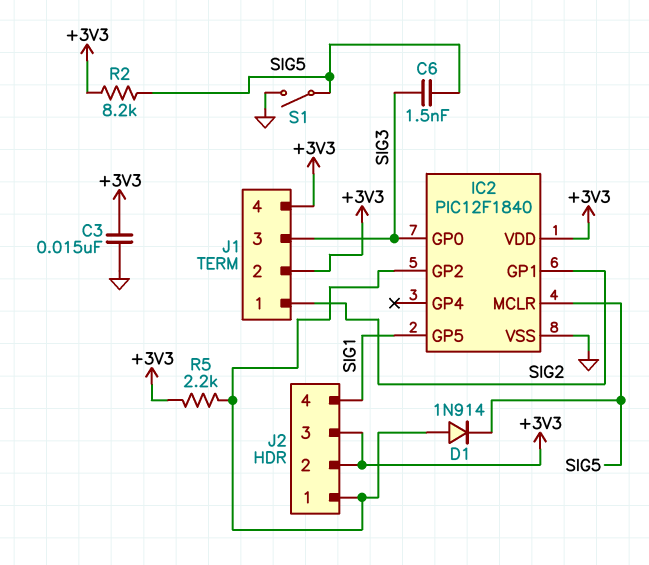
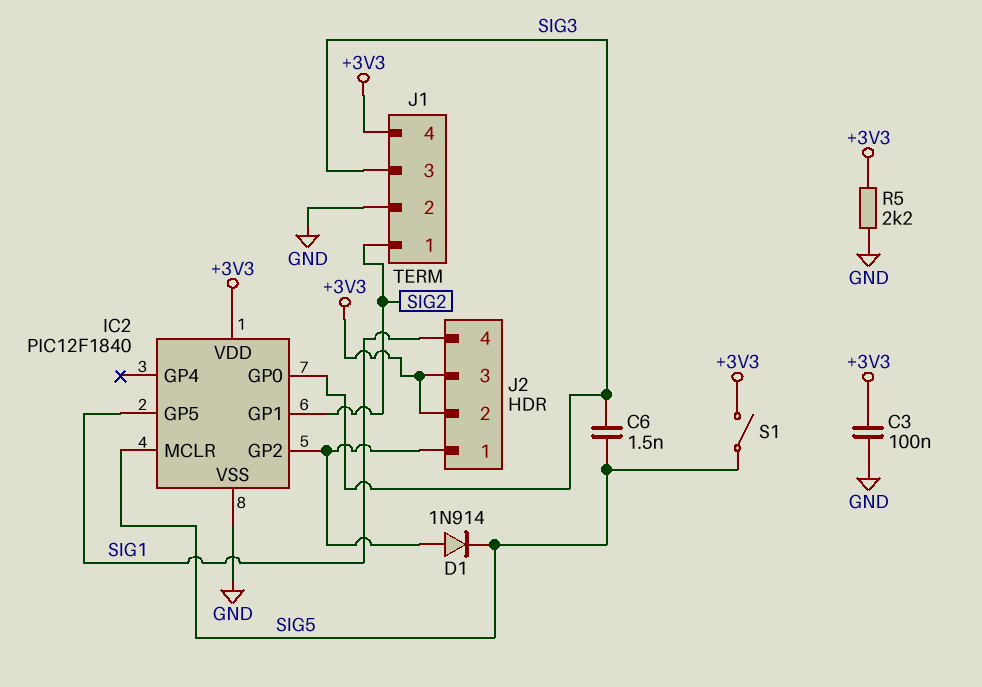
C3: 15nF (+3V3, GND) -> 100nF (+3V3, GND)
J1 pin 2: +3V3 -> GND
R2: 8.2k (+3V3, SIG5) -> none
R5: 2.2k (+3V3, IC2/GP2) -> 2.2k (+3V3, GND)
S1: switch (GND, SIG5) -> switch (+3V3, SIG5)

